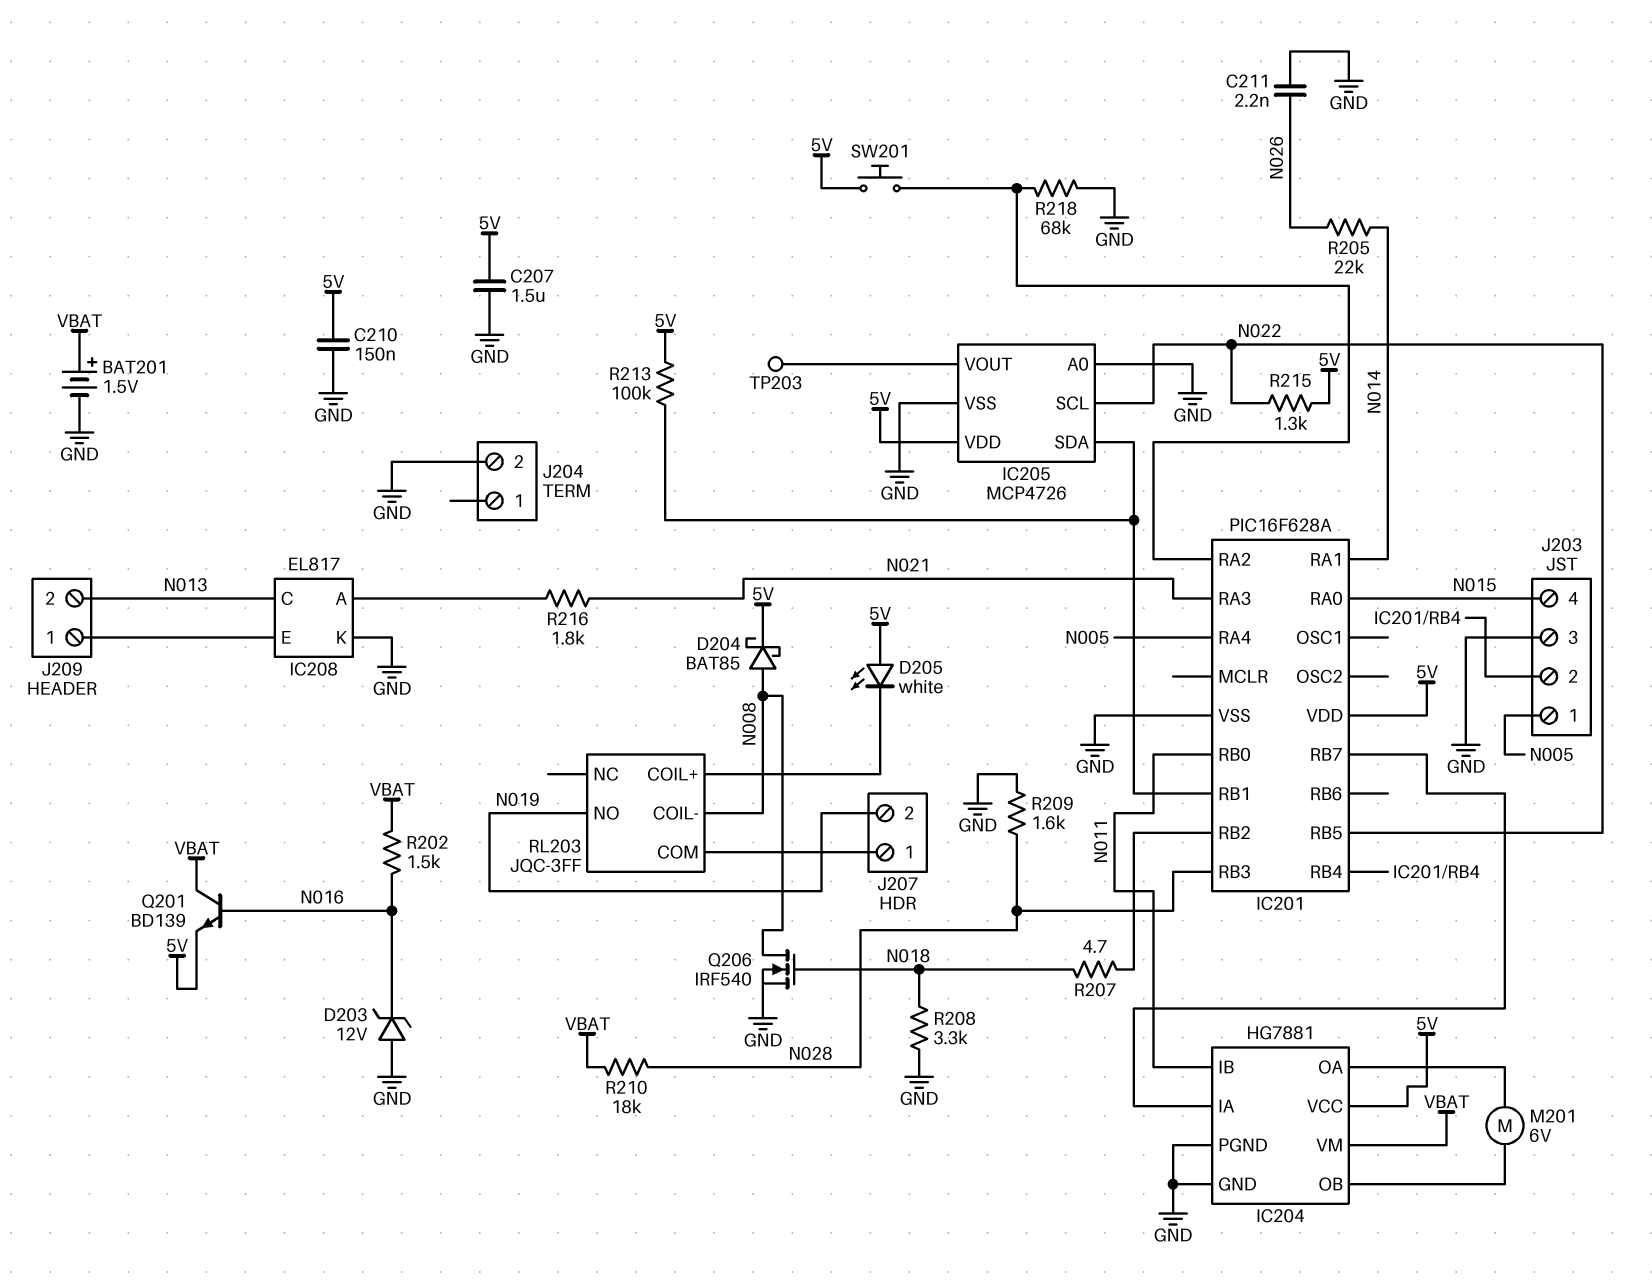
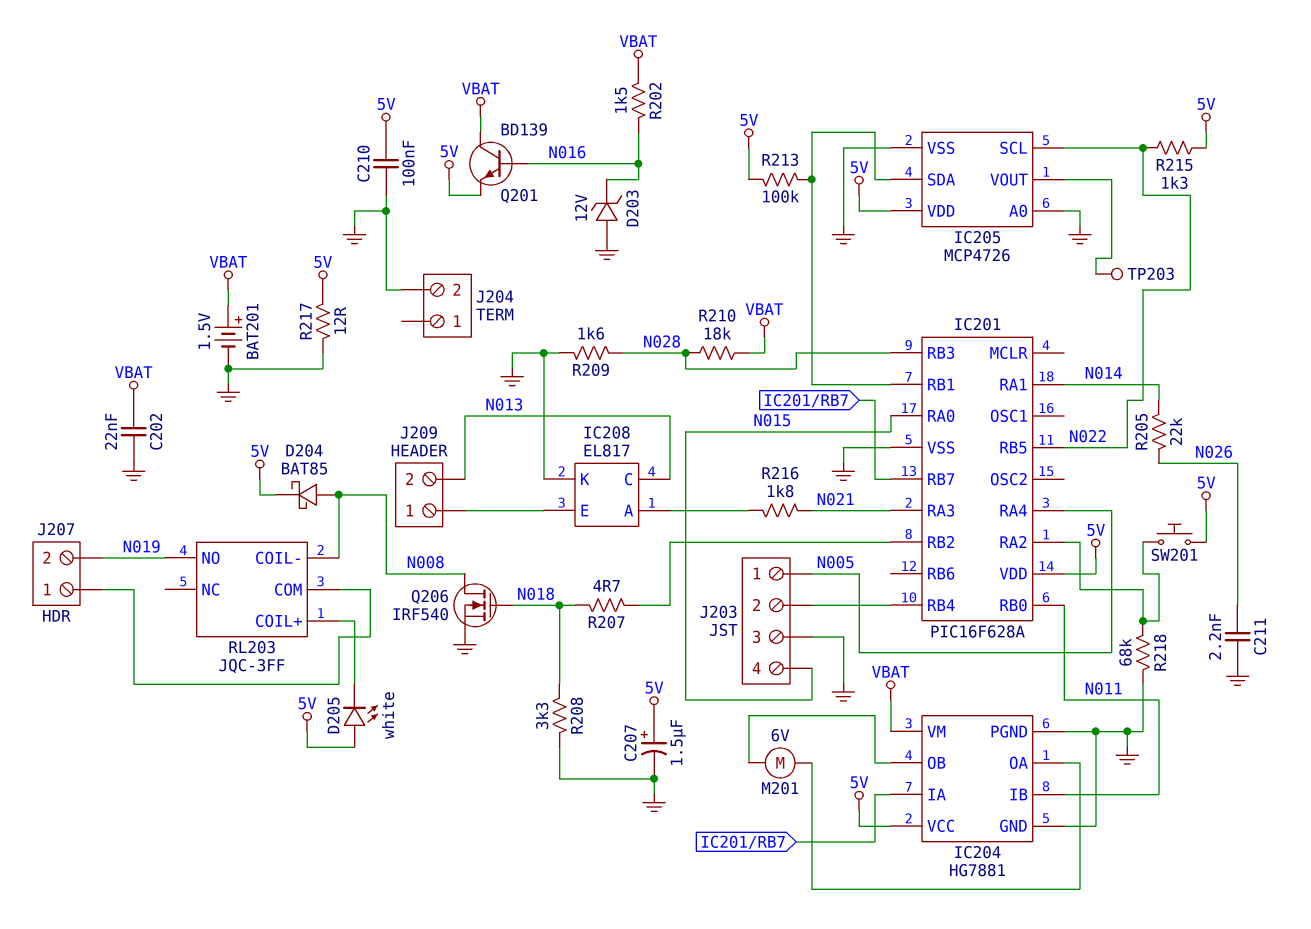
C202: none -> 22nF (GND, VBAT)
C207: 1.5uF (5V, GND) -> 1.5uF (plus 5V, minus GND)
C210: 150nF (5V, GND) -> 100nF (5V, GND)
R217: none -> 12 (5V, GND)

